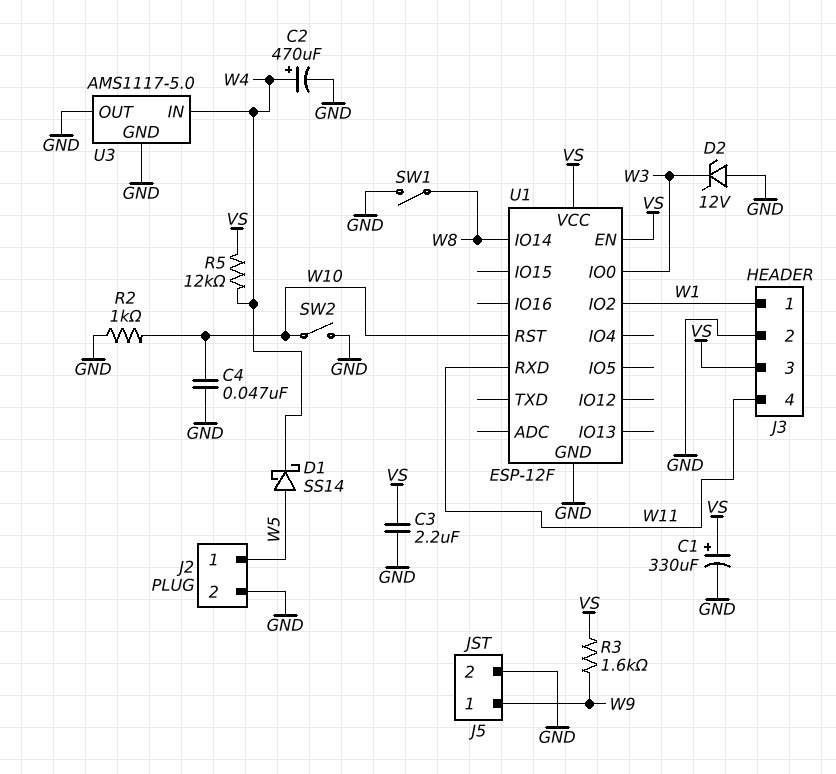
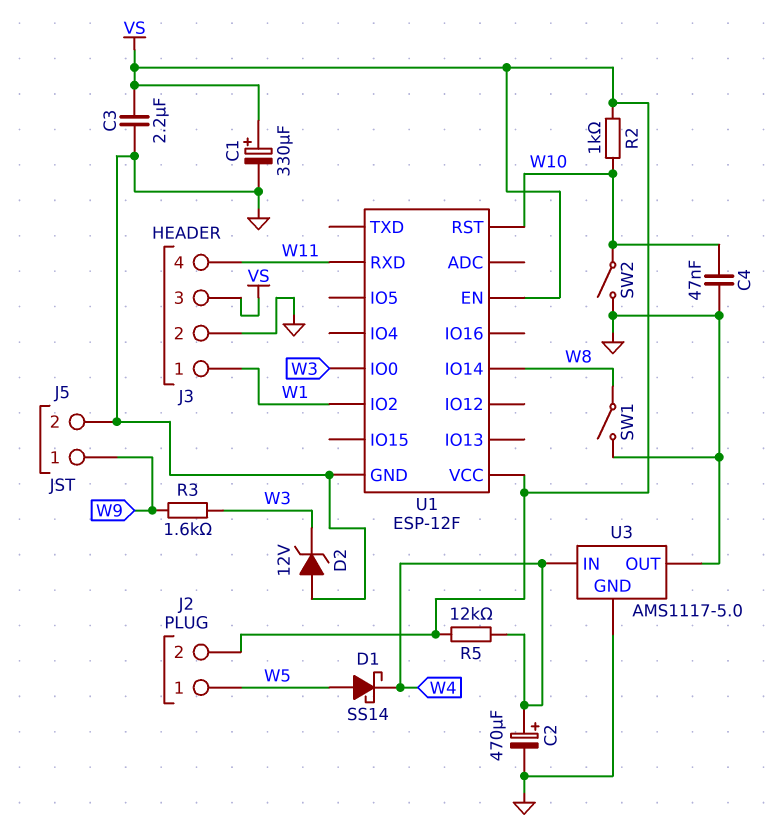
J2 pin 2: GND -> VS
R2: 1k (GND, W10) -> 1k (VS, W10)
R3: 1.6k (VS, W9) -> 1.6k (W3, W9)

